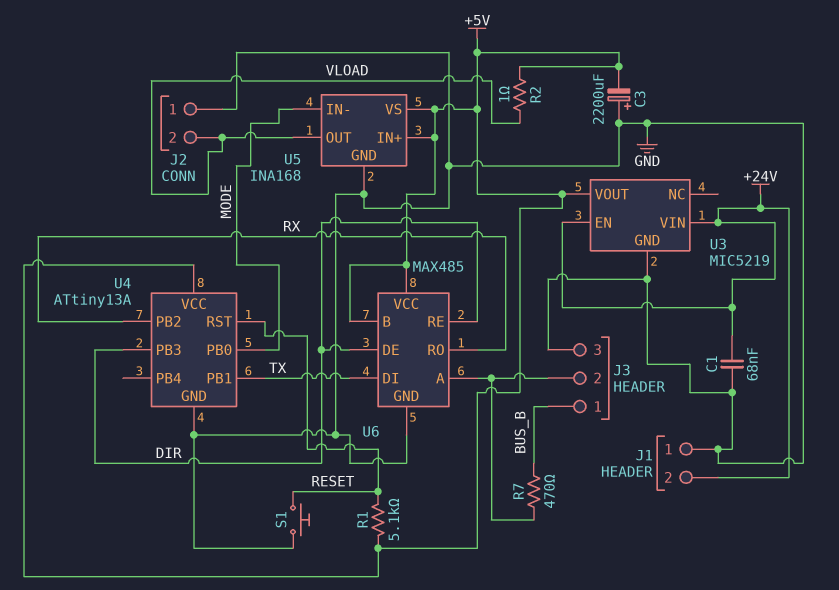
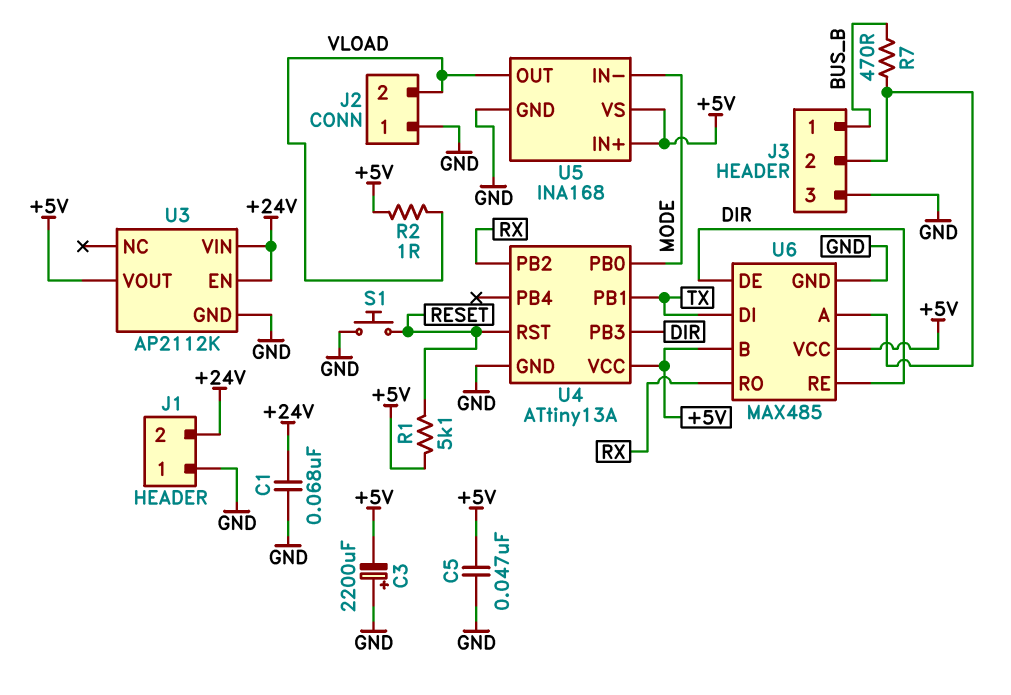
C5: none -> 47nF (+5V, GND)
U3: MIC5219 -> AP2112K

